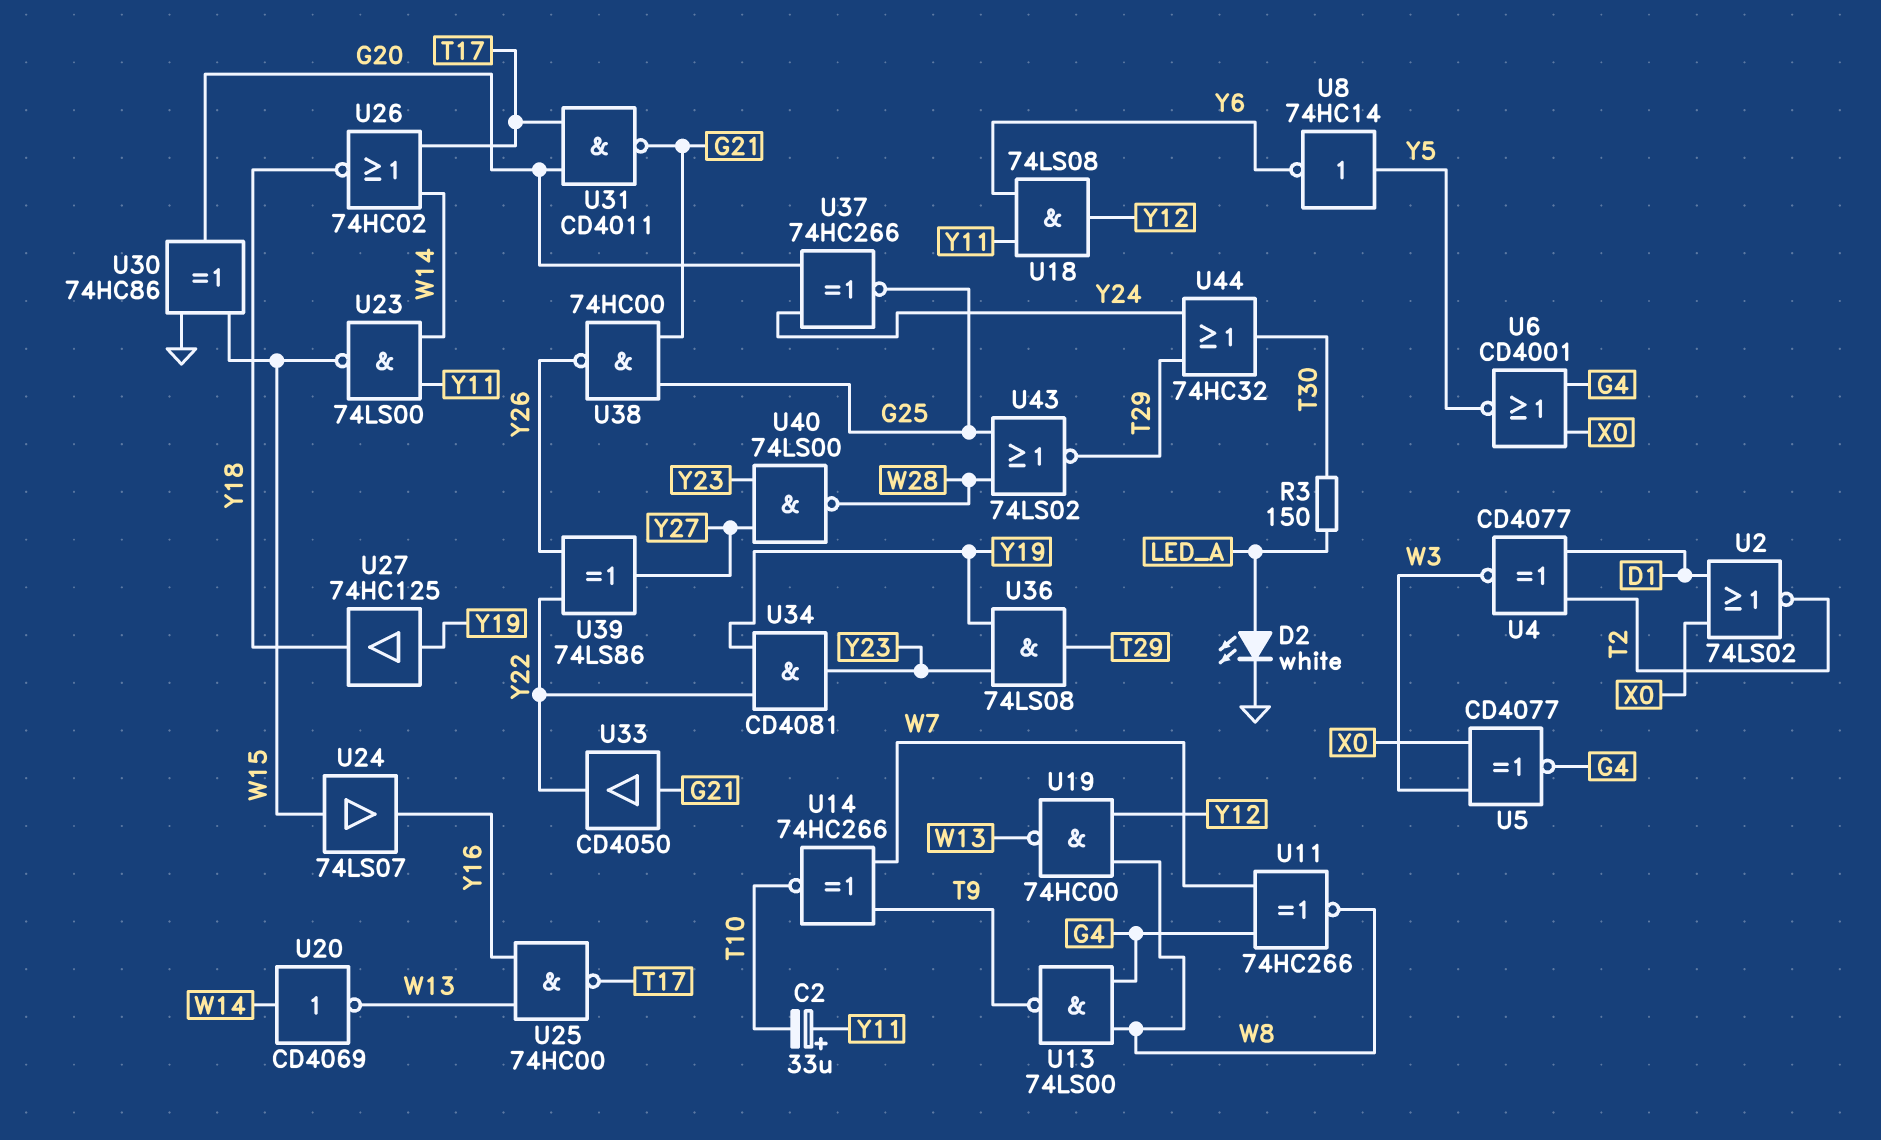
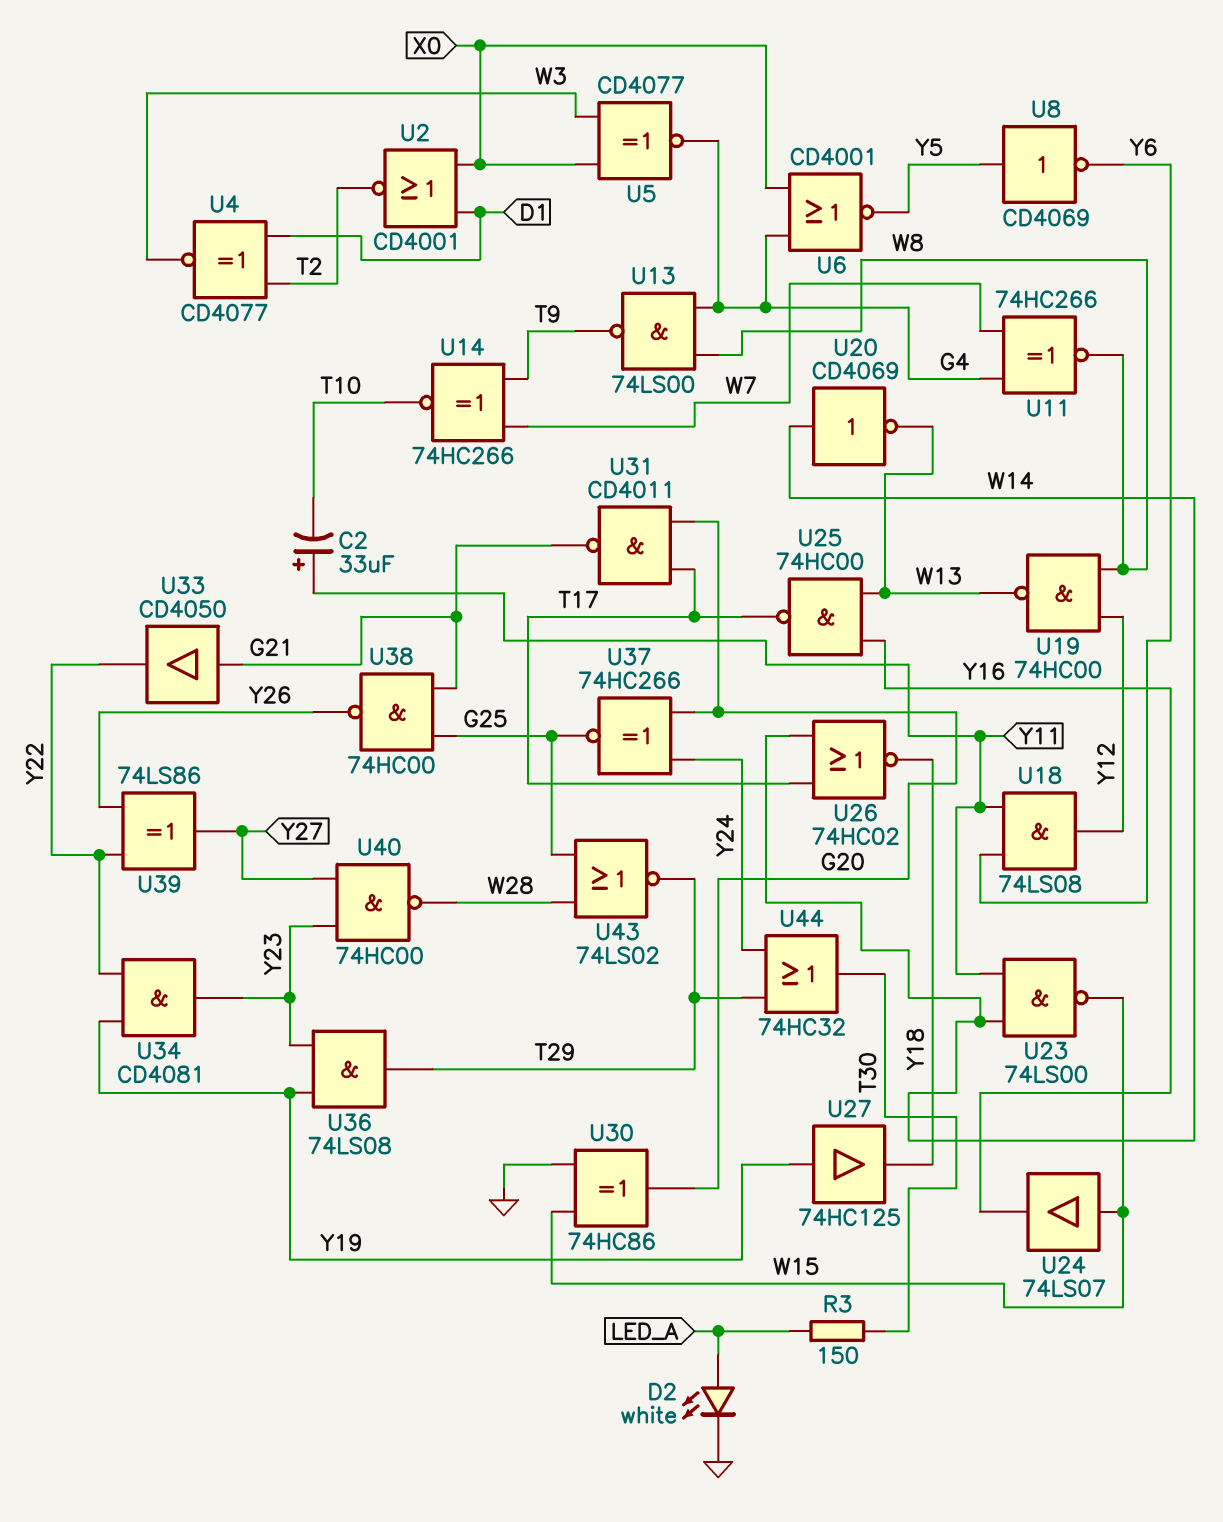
U2: NOR 74LS02 (in D1, in X0, out T2) -> NOR CD4001 (in D1, in X0, out T2)
U8: NOT 74HC14 (in Y5, out Y6) -> NOT CD4069 (in Y5, out Y6)
U40: NAND 74LS00 (in Y23, in Y27, out W28) -> NAND 74HC00 (in Y23, in Y27, out W28)

